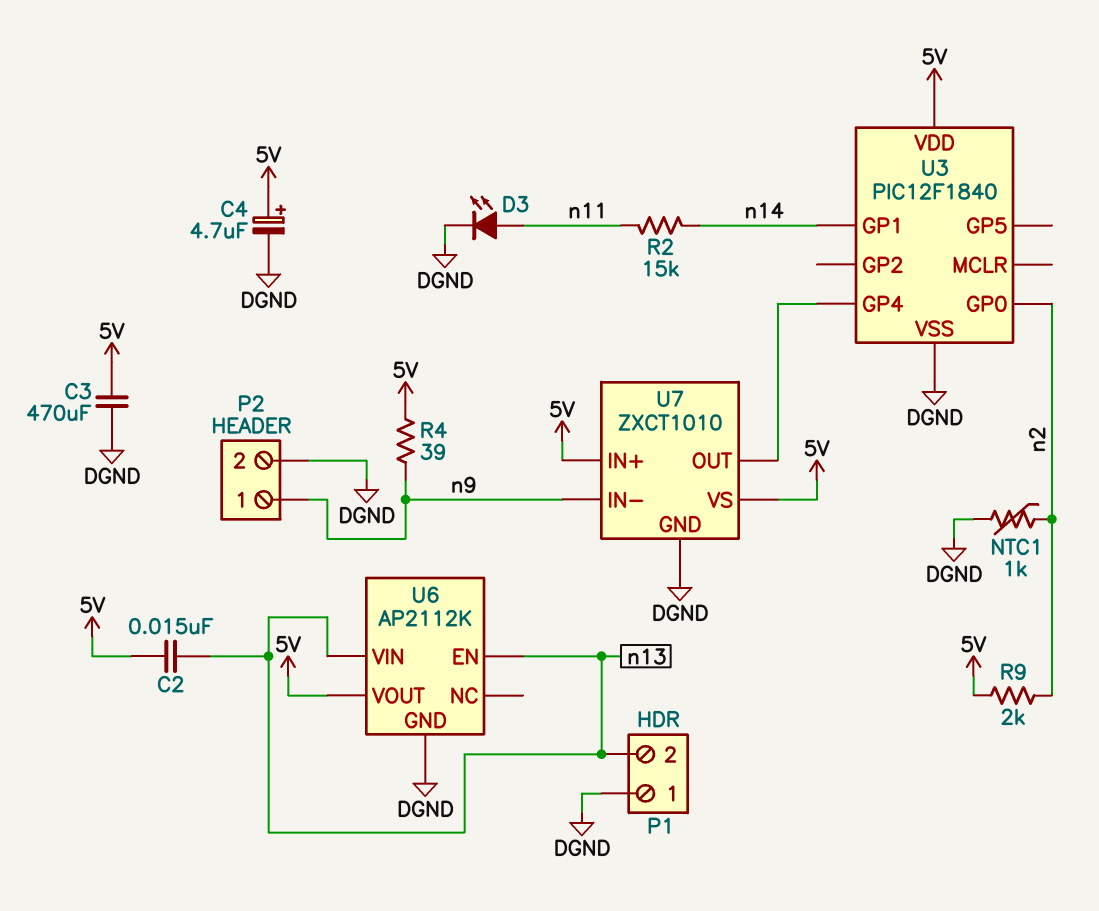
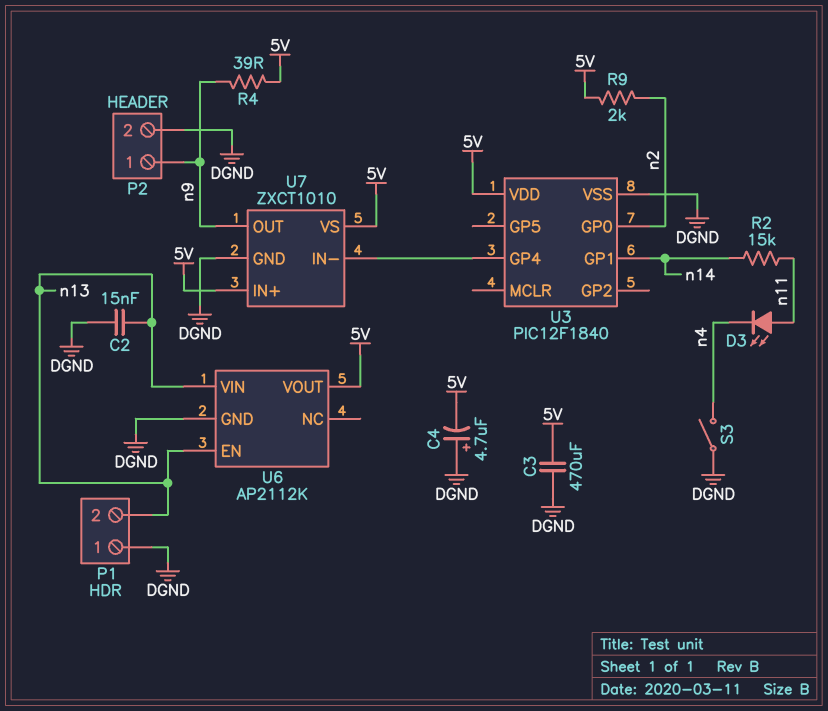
C2: 15nF (5V, n13) -> 15nF (DGND, n13)
C4: 4.7uF (plus 5V, minus DGND) -> 4.7uF (plus DGND, minus 5V)
D3: LED (A n11, K DGND) -> LED (A n11, K n4)
NTC1: 1k (DGND, n2) -> none
S3: none -> switch (DGND, n4)
U7 pin IN-: n9 -> U3/GP4
U7 pin OUT: U3/GP4 -> n9

